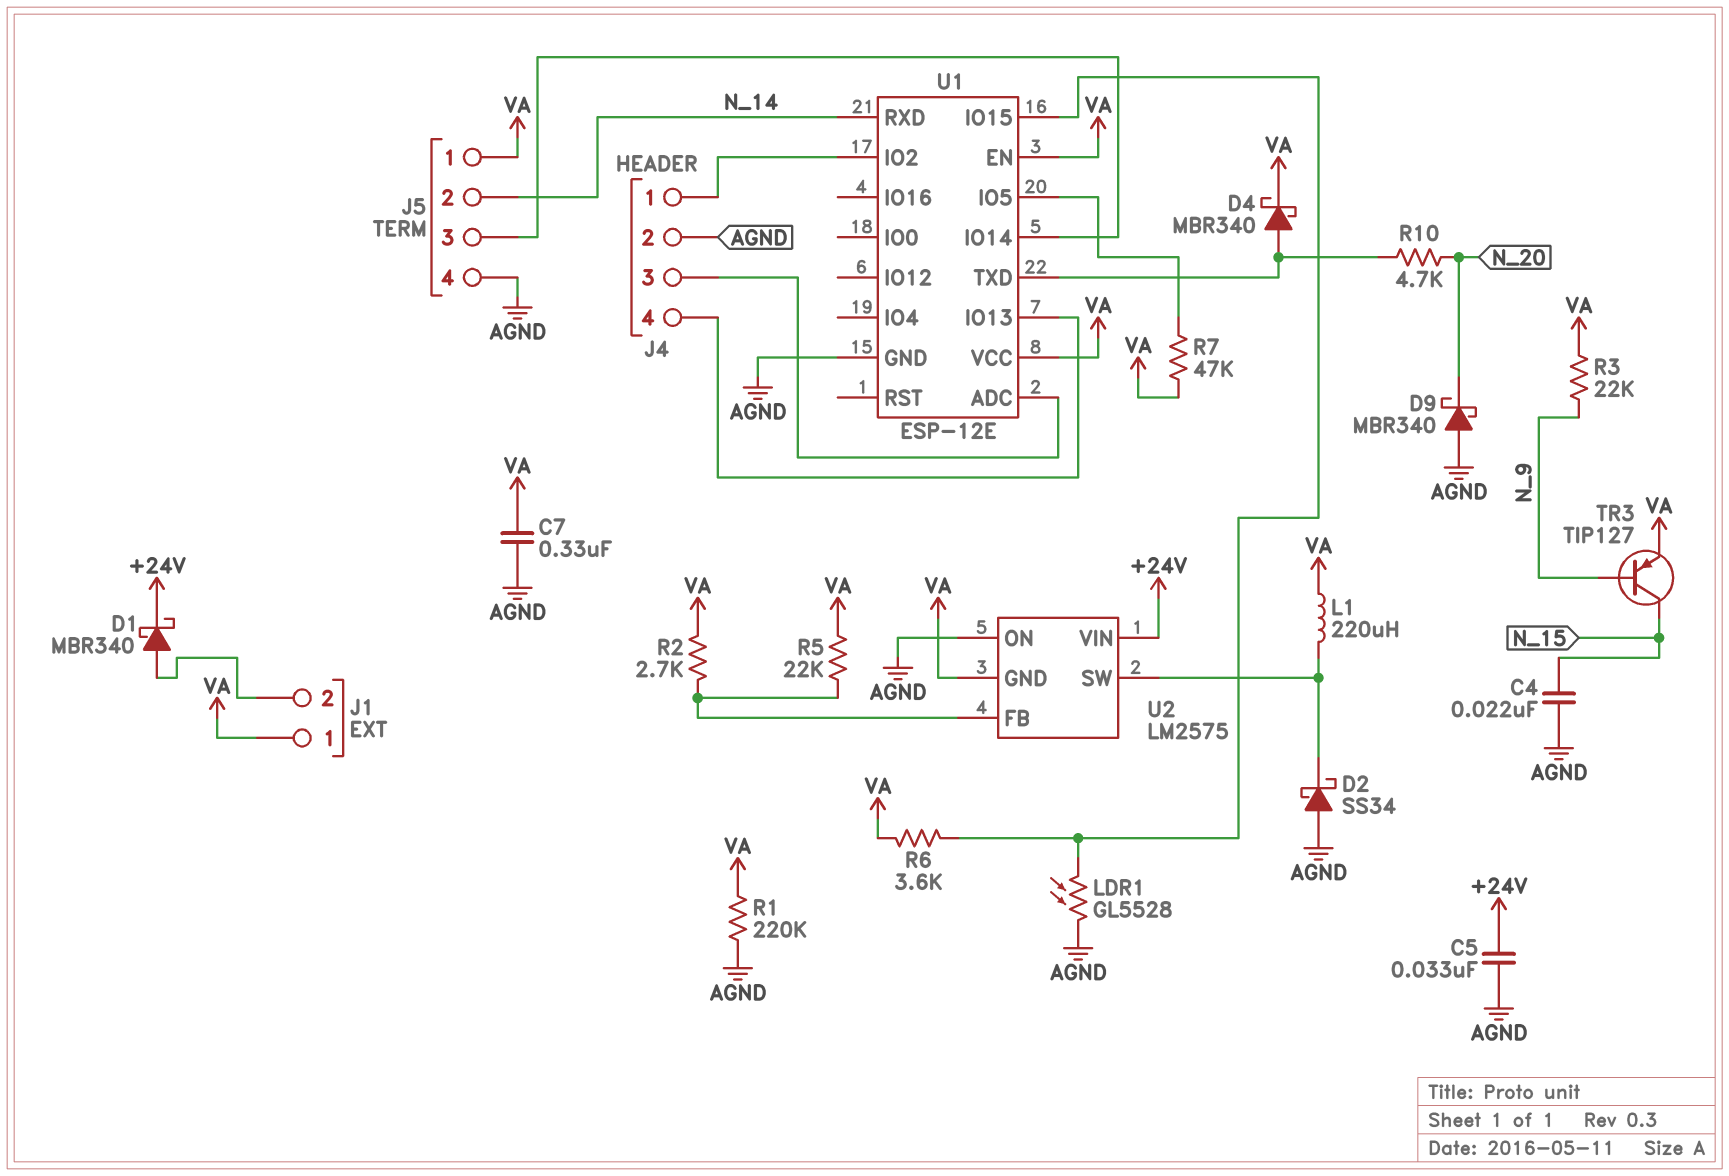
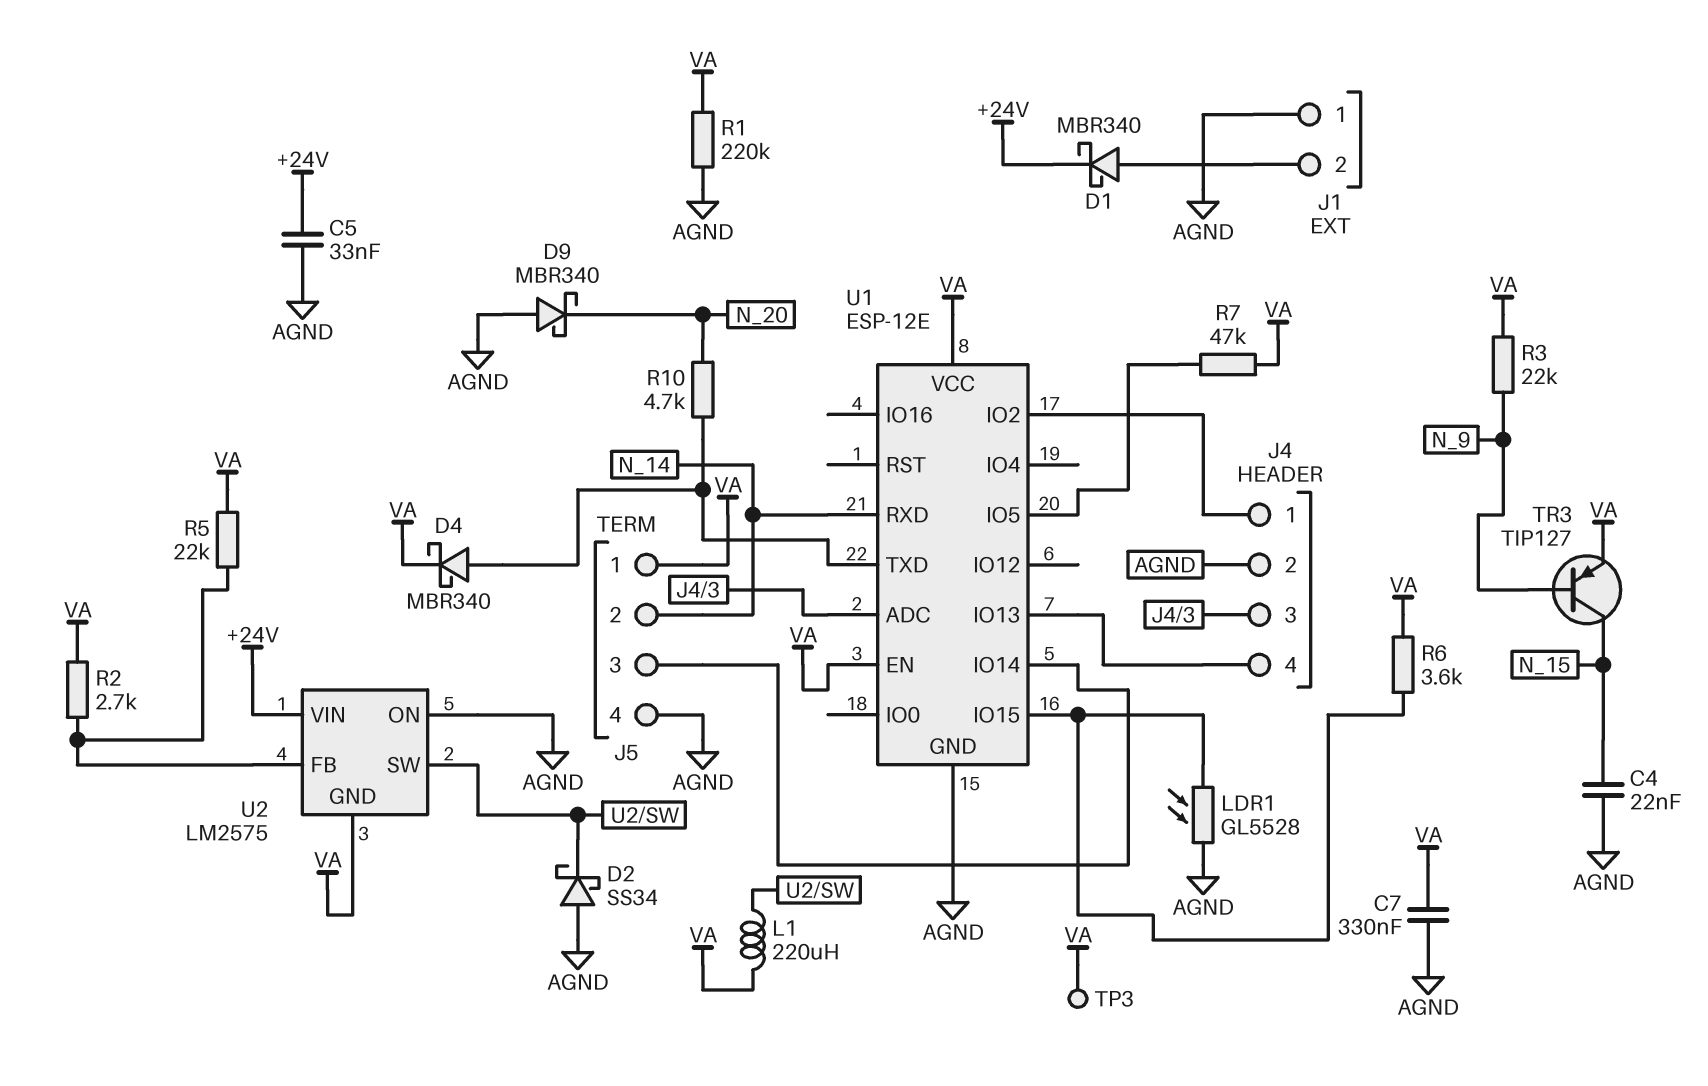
J1 pin 1: VA -> AGND
TP3: none -> test point (VA)

